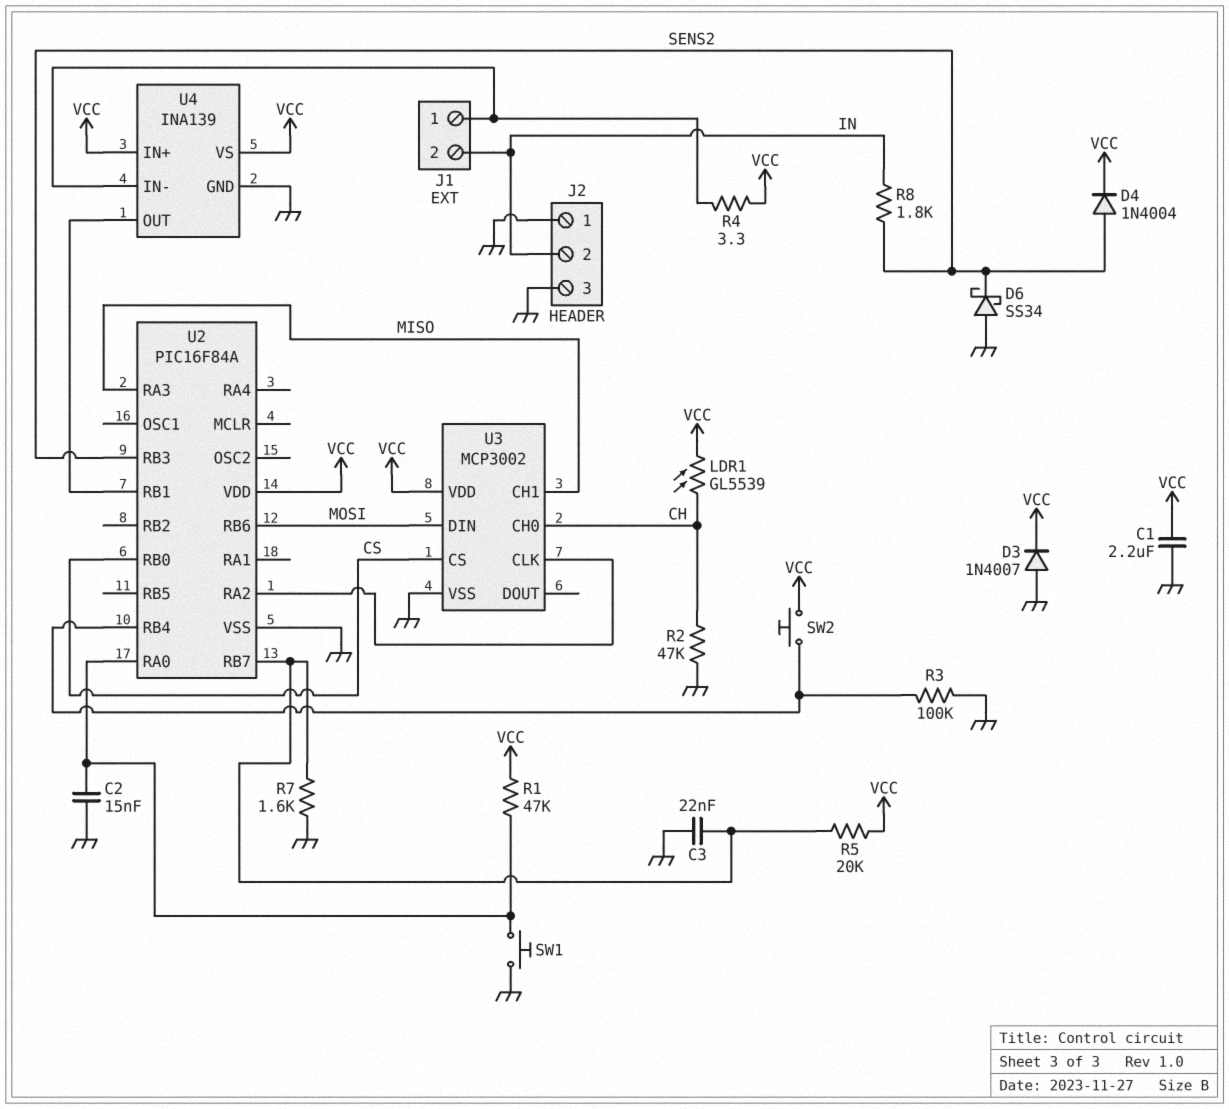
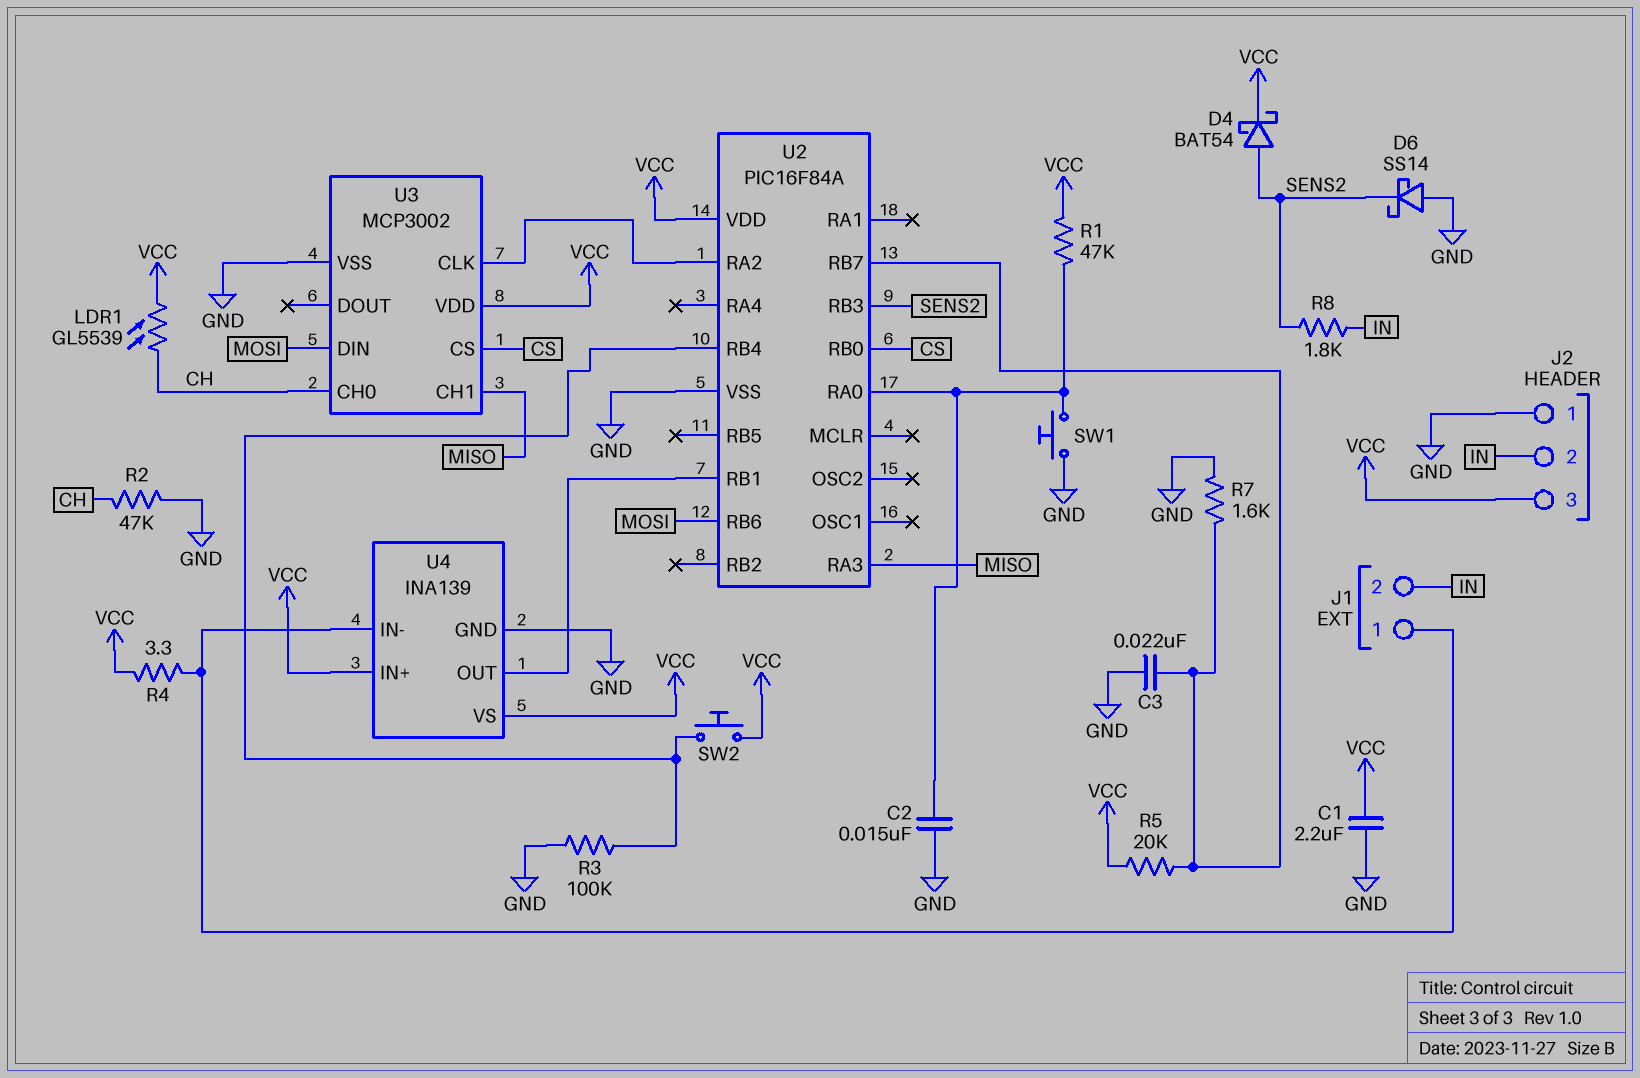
D3: diode 1N4007 (A GND, K VCC) -> none
D4: diode 1N4004 (A SENS2, K VCC) -> schottky BAT54 (A SENS2, K VCC)
D6: schottky SS34 (A GND, K SENS2) -> schottky SS14 (A GND, K SENS2)
J2 pin 3: GND -> VCC

